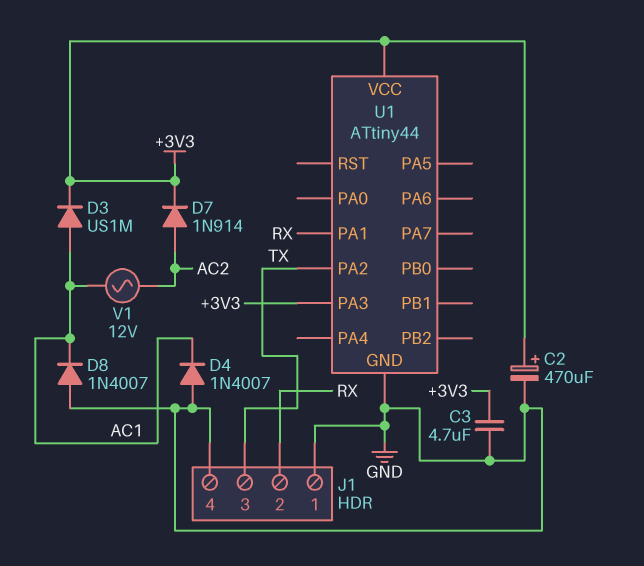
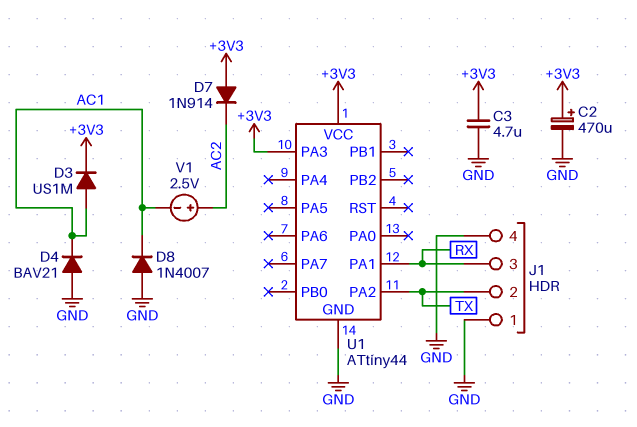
D4: diode 1N4007 (A GND, K AC1) -> diode BAV21 (A GND, K AC1)
D7: diode 1N914 (A AC2, K +3V3) -> diode 1N914 (A +3V3, K AC2)
J1 pin 2: RX -> TX
J1 pin 3: TX -> RX
V1: AC 12V (AC1, AC2) -> 2.5V (plus AC2, minus AC1)

